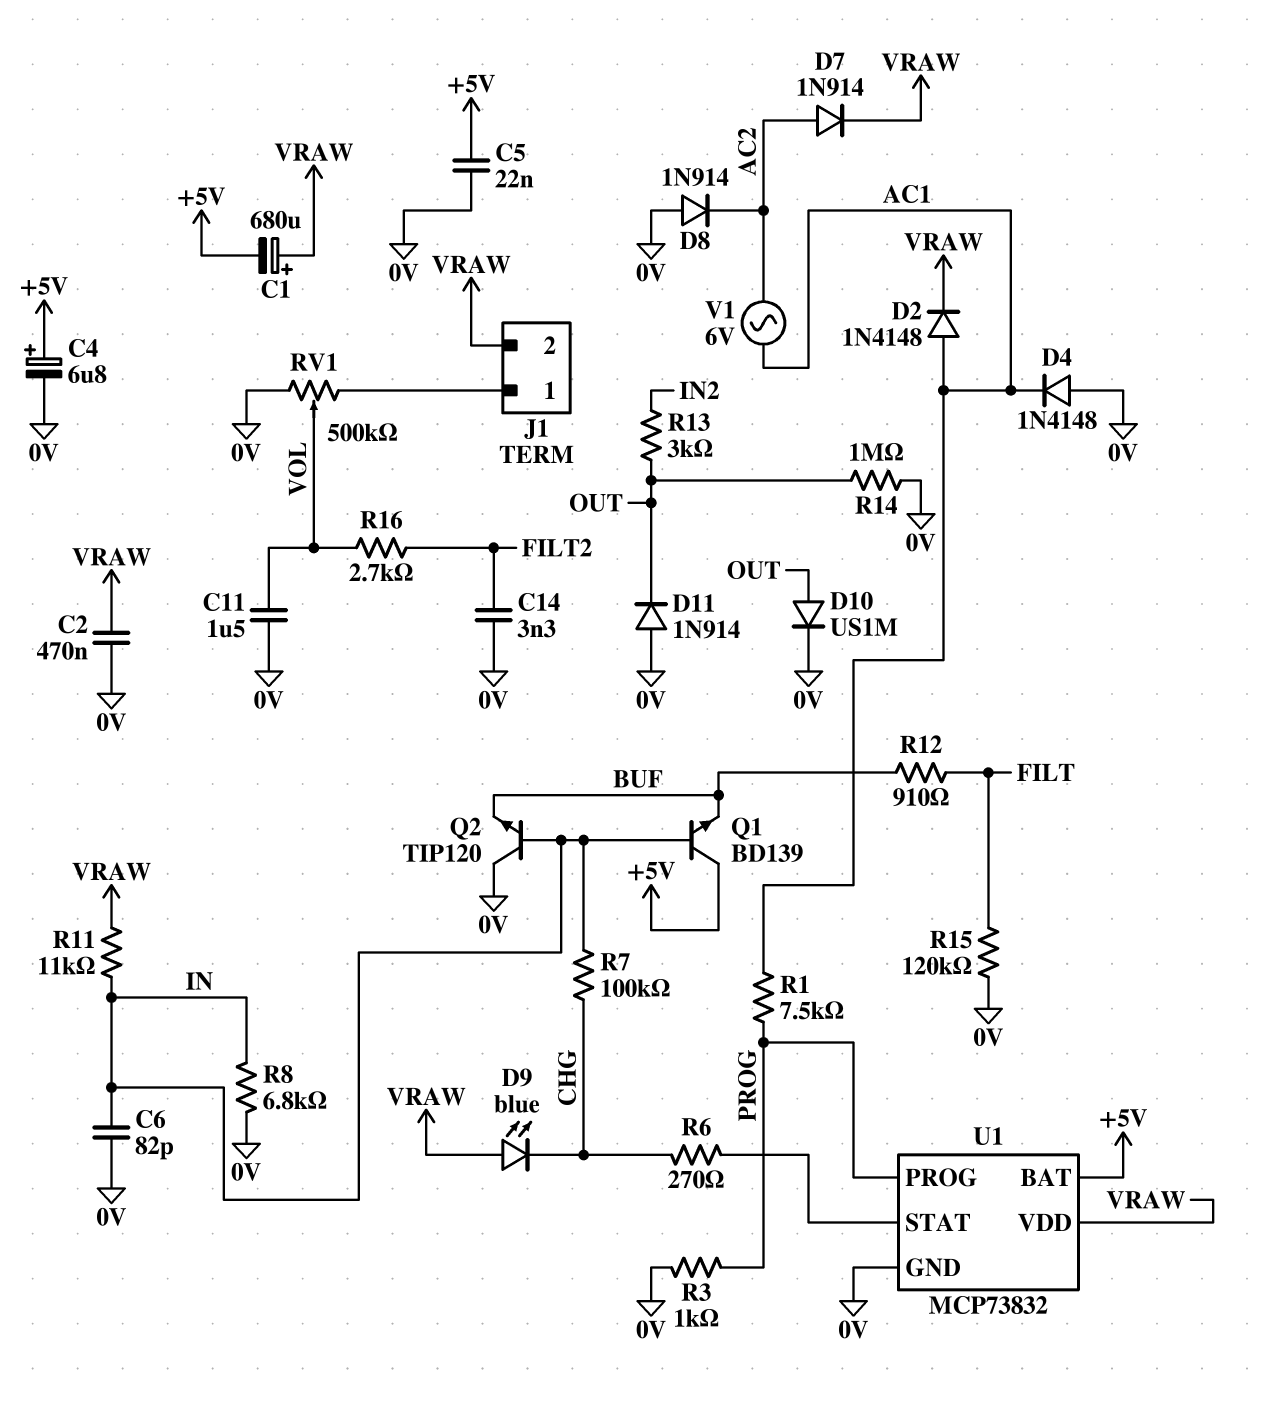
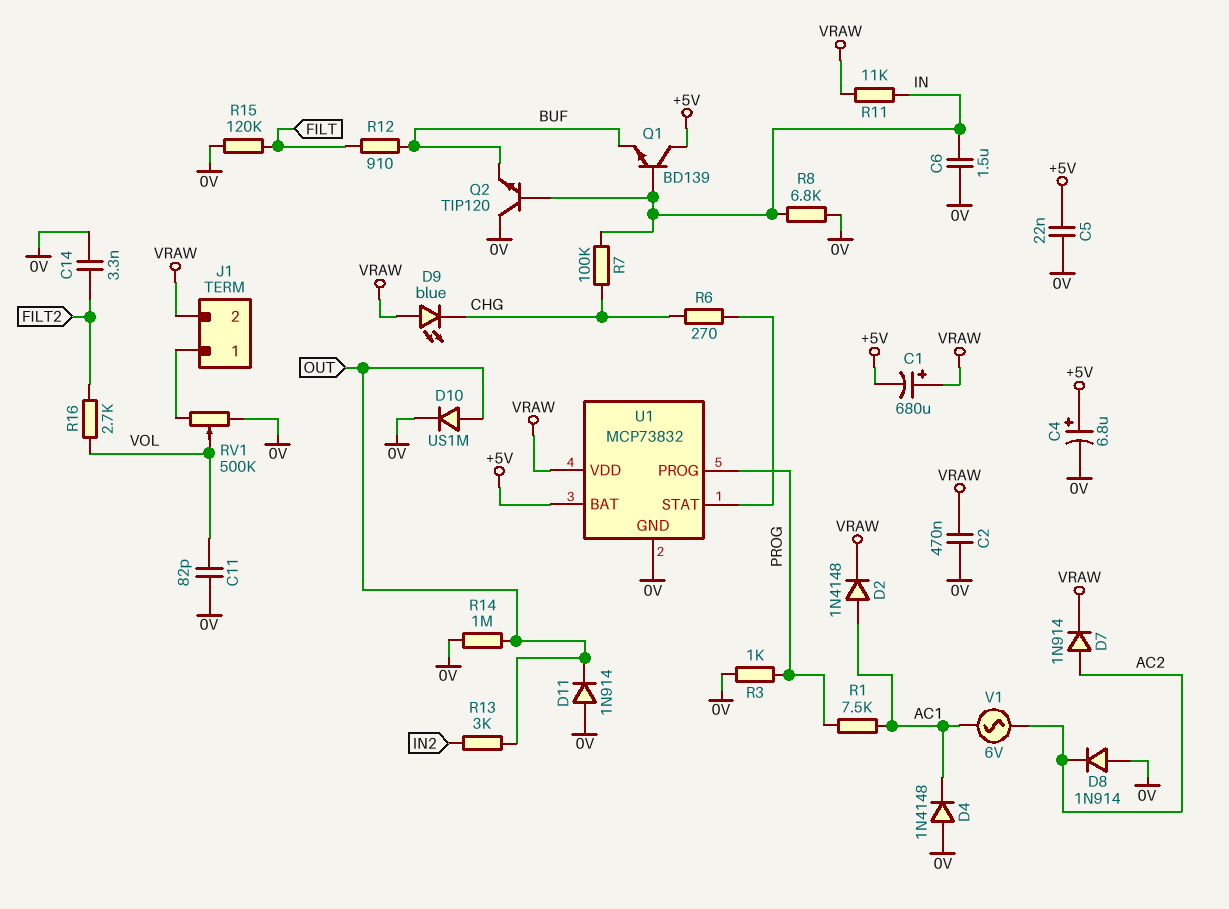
C6: 82pF (0V, IN) -> 1.5uF (0V, IN)
C11: 1.5uF (0V, VOL) -> 82pF (0V, VOL)

